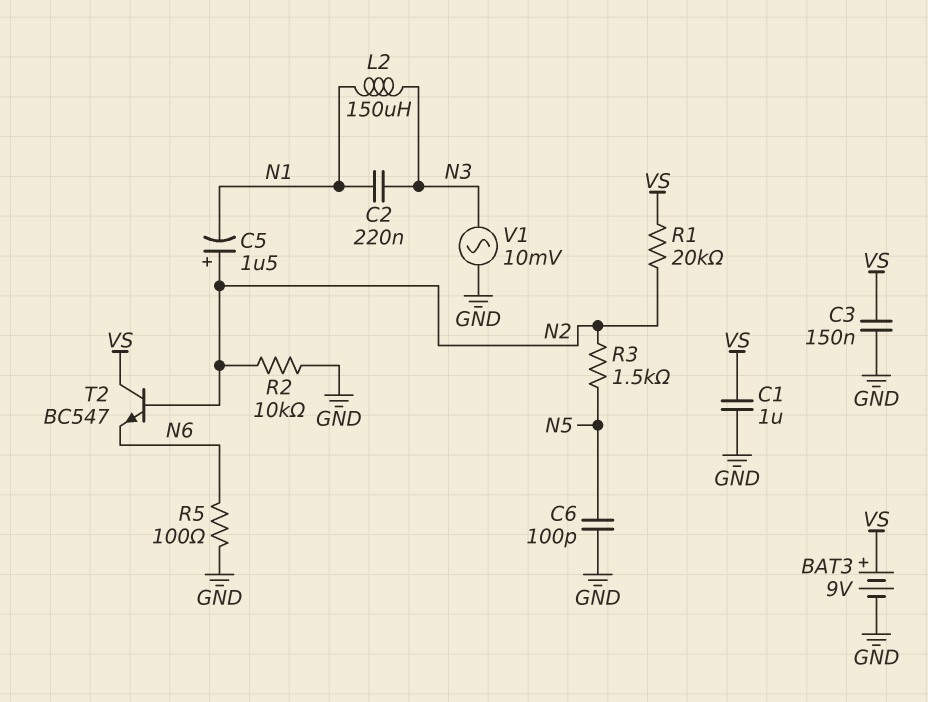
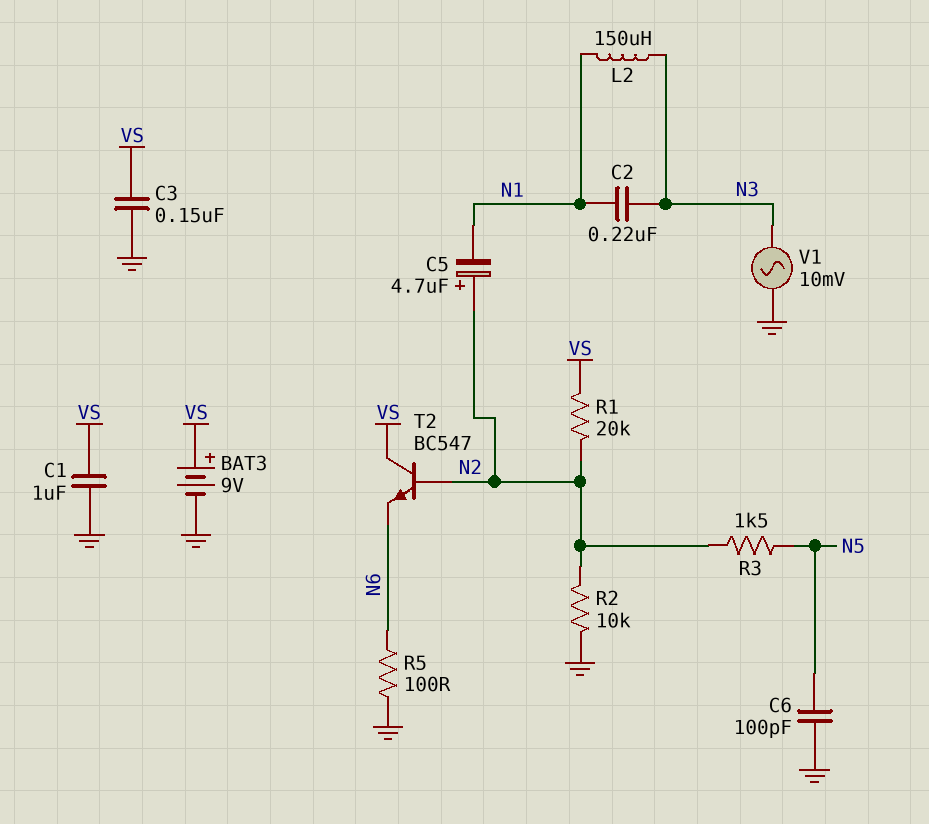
C5: 1.5uF (plus N2, minus N1) -> 4.7uF (plus N2, minus N1)

